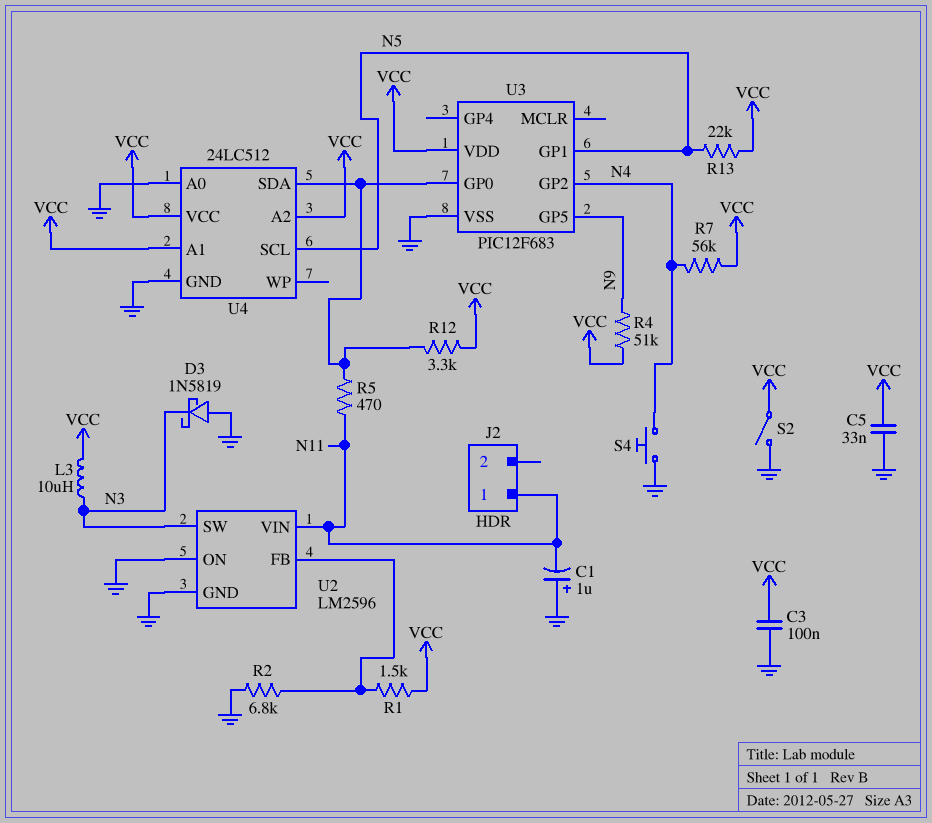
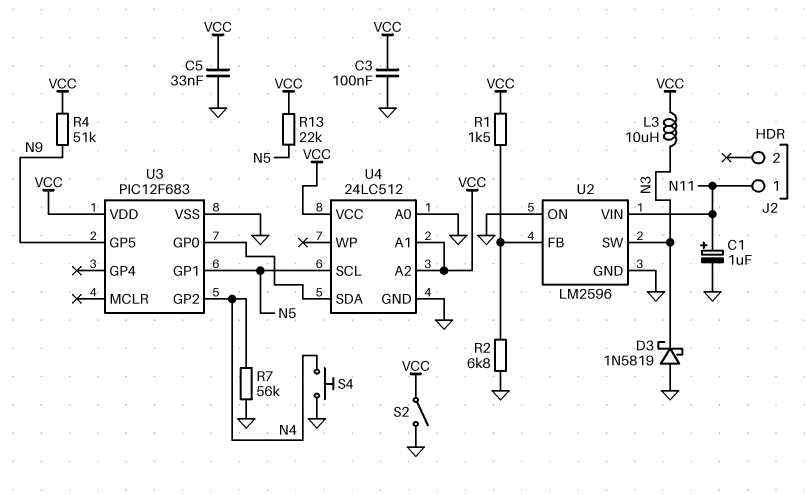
C1: 1uF (plus GND, minus N11) -> 1uF (plus N11, minus GND)
R5: 470 (N11, U3/GP0) -> none
R7: 56k (N4, VCC) -> 56k (GND, N4)
R12: 3.3k (U3/GP0, VCC) -> none

